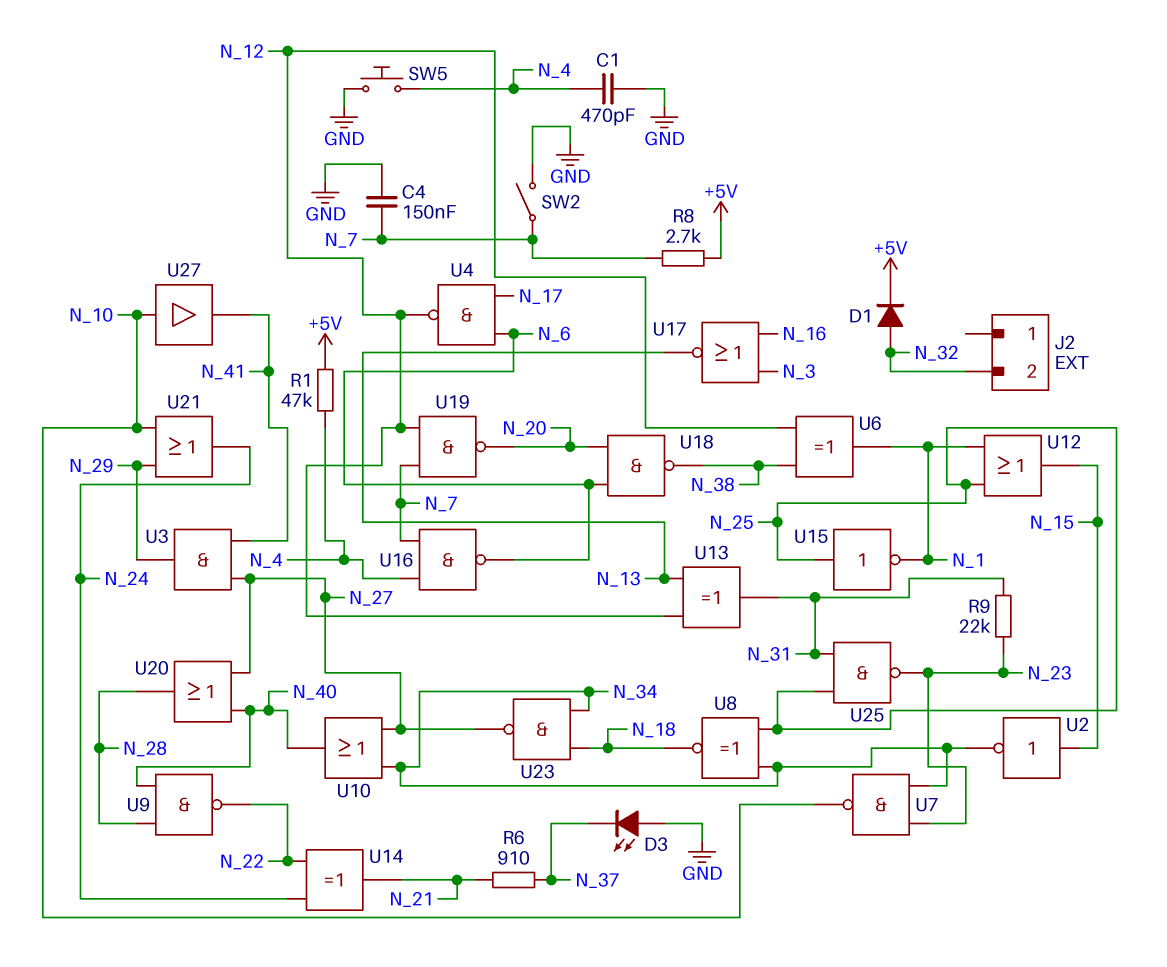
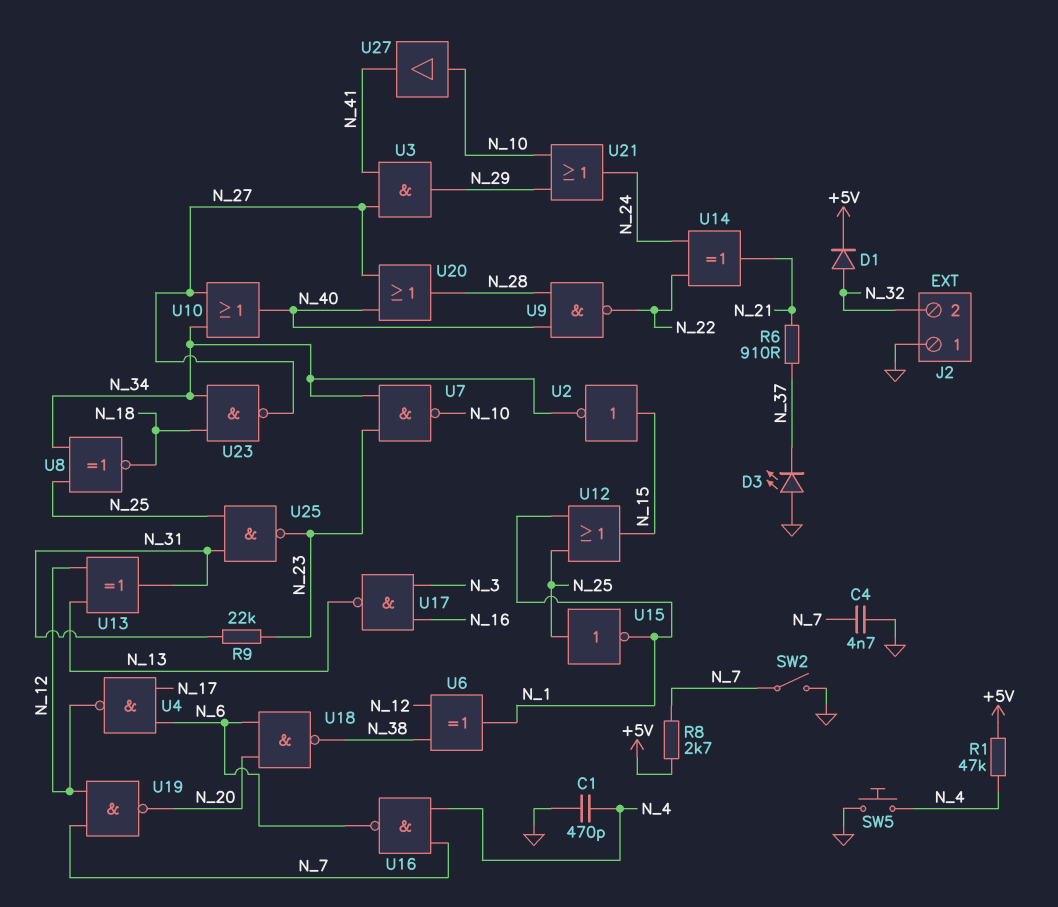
C4: 150nF (GND, N_7) -> 4.7nF (GND, N_7)
J2 pin 1: none -> GND
U17: NOR (in N_3, in N_16, out N_13) -> NAND (in N_3, in N_16, out N_13)

